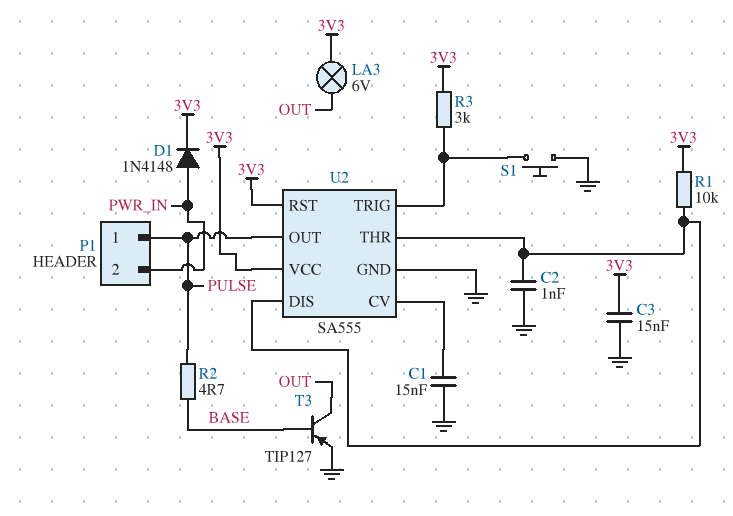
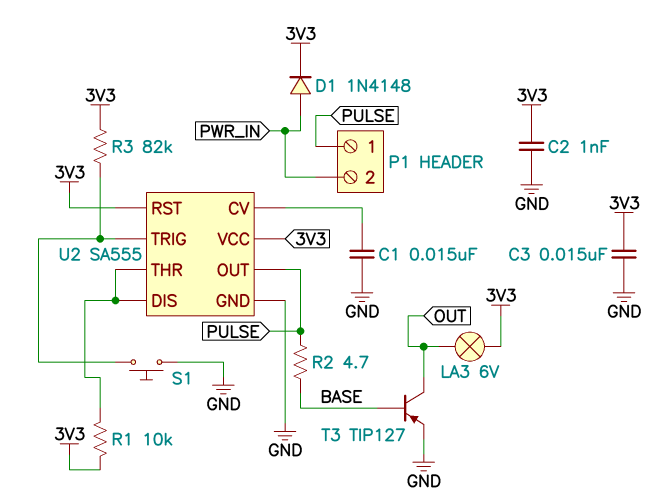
C2: 1nF (GND, U2/DIS) -> 1nF (3V3, GND)
R3: 3k (3V3, U2/TRIG) -> 82k (3V3, U2/TRIG)

